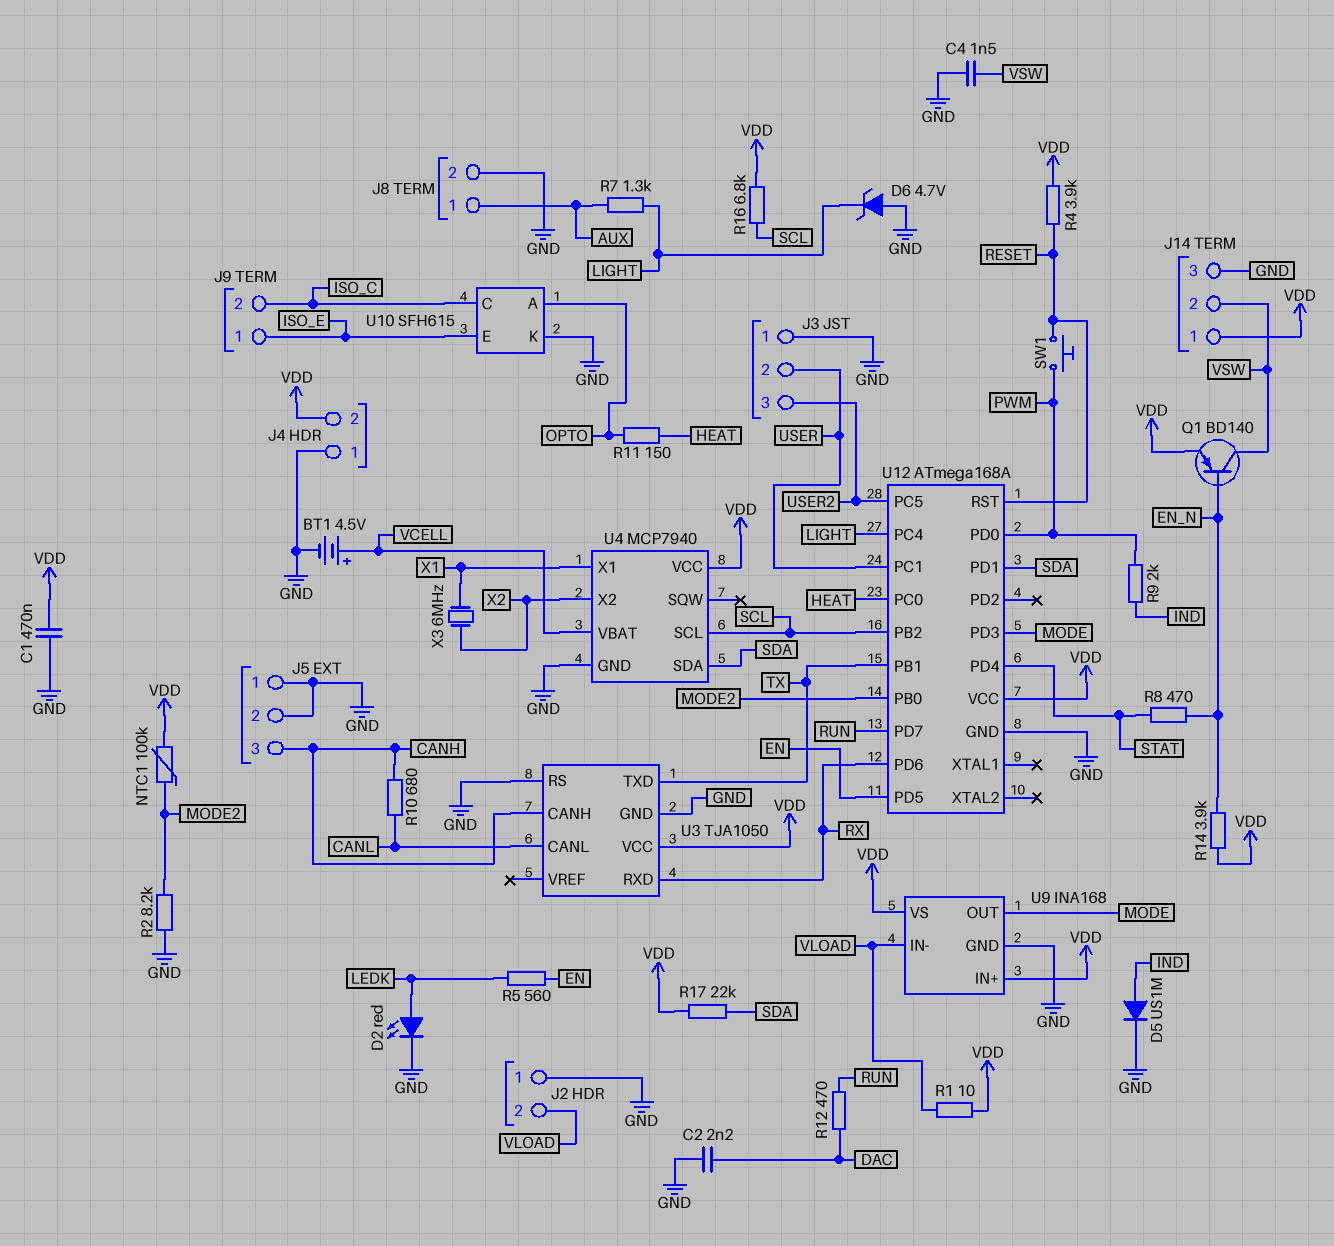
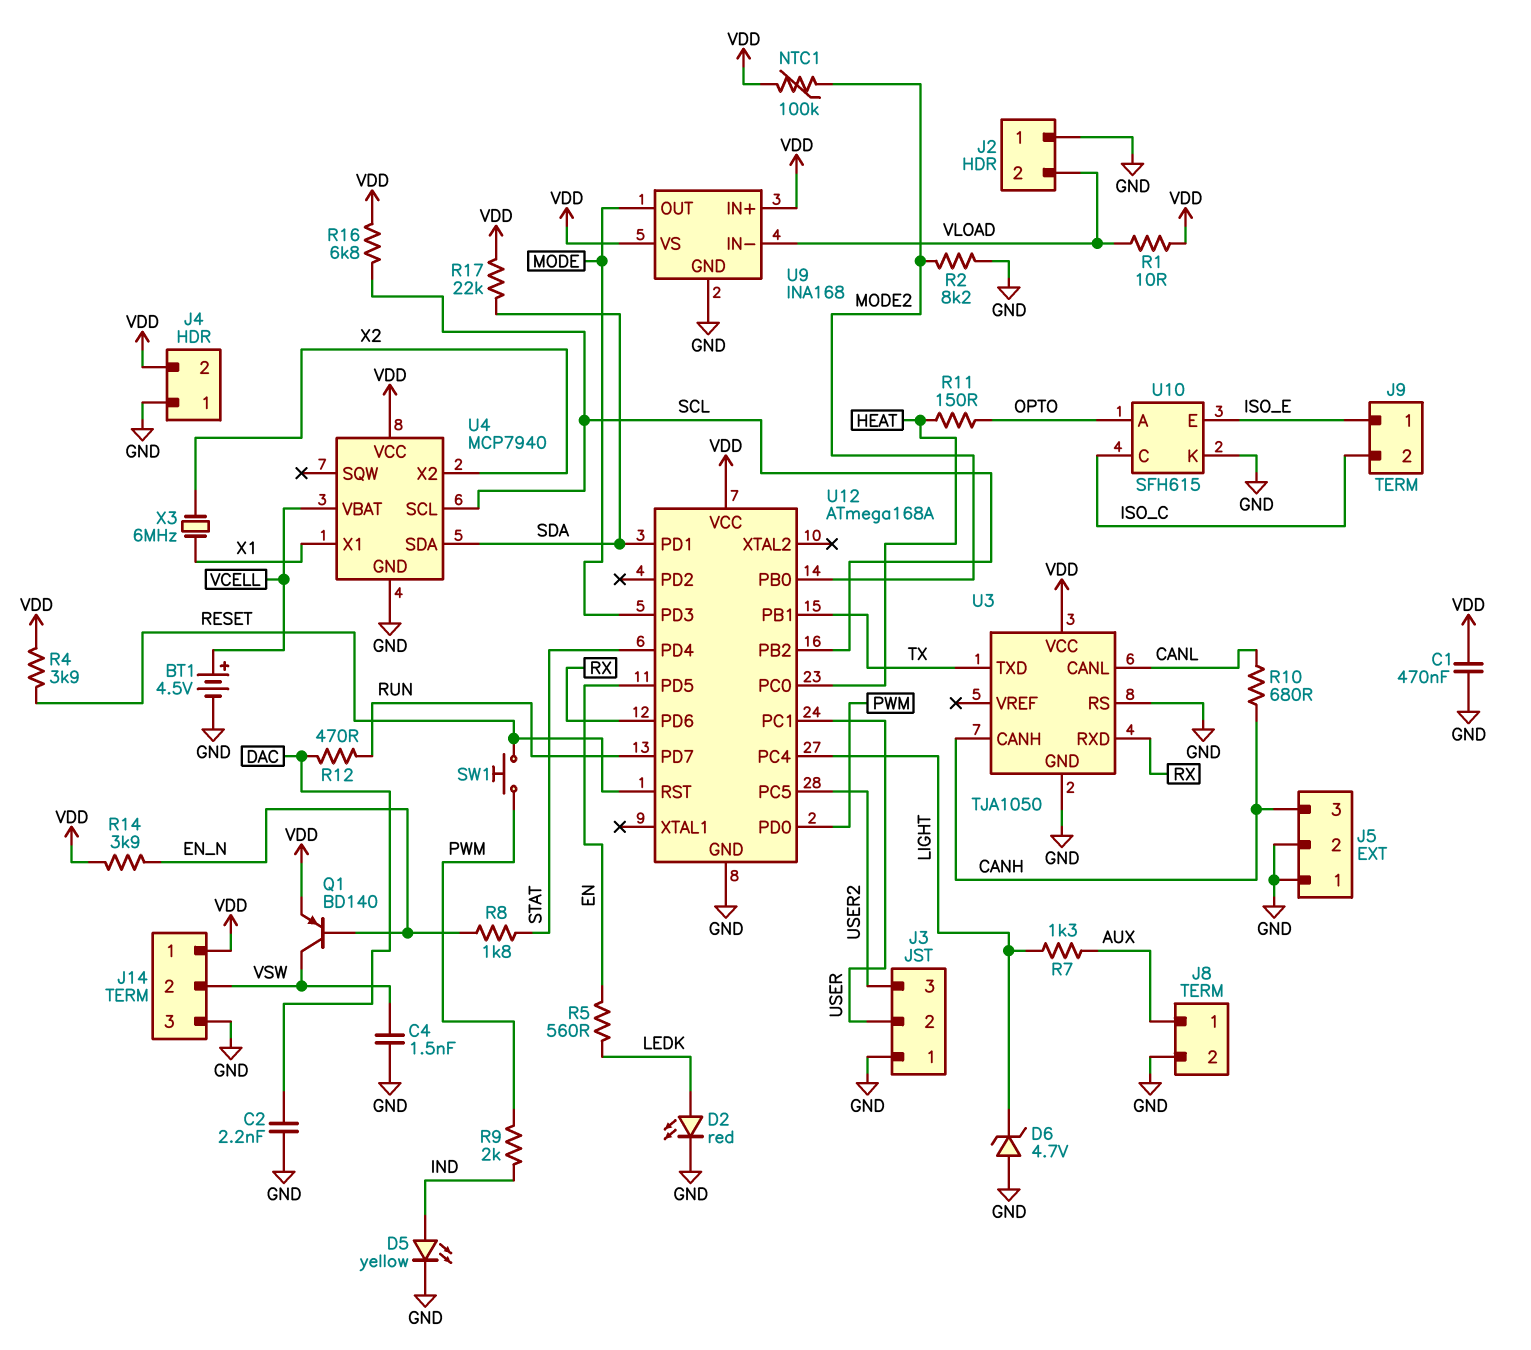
D5: diode US1M (A IND, K GND) -> LED yellow (A IND, K GND)
R8: 470 (EN_N, STAT) -> 1.8k (EN_N, STAT)

